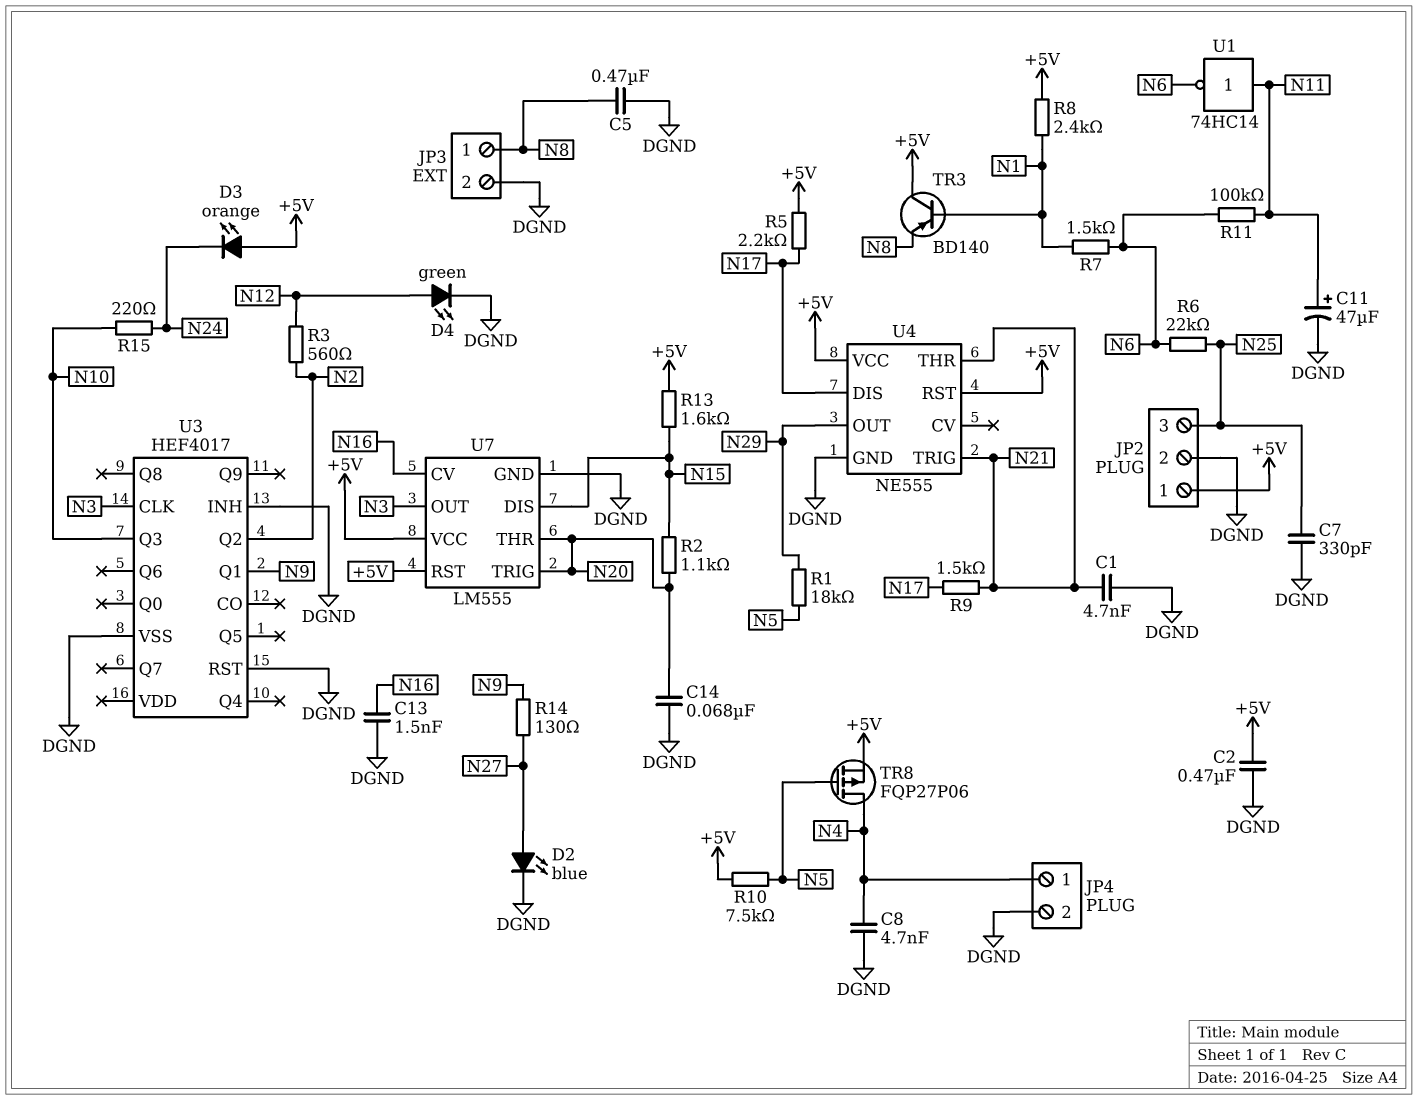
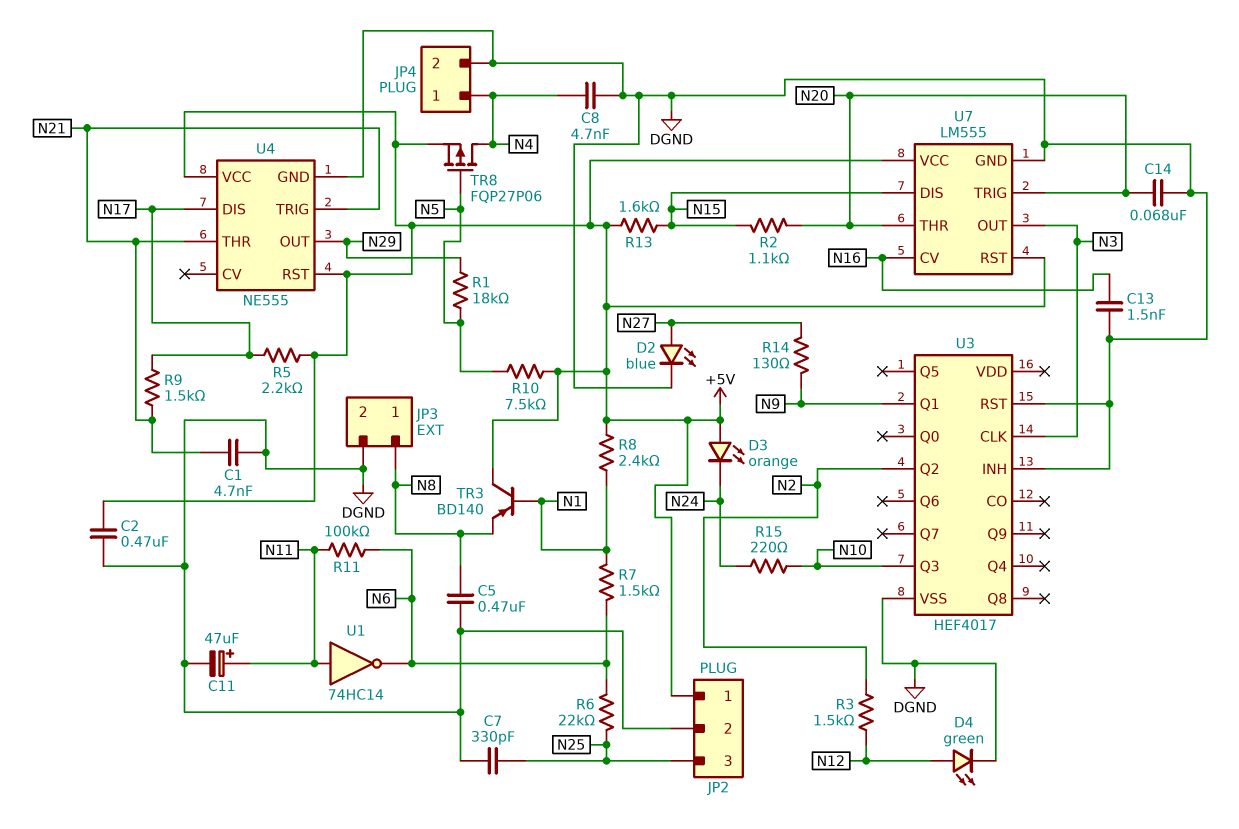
R3: 560 (N2, N12) -> 1.5k (N2, N12)

